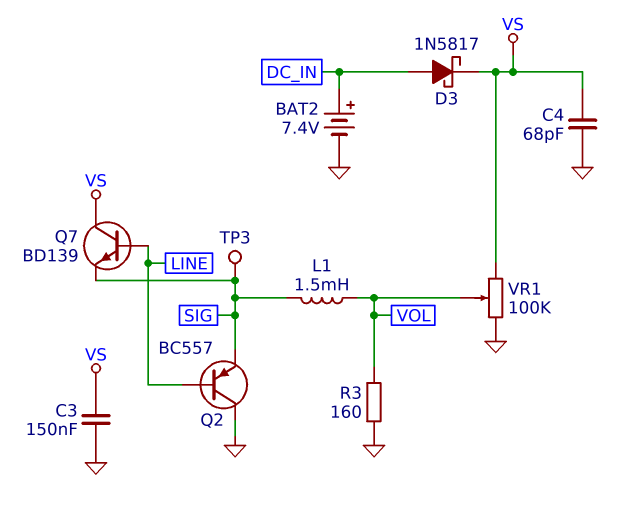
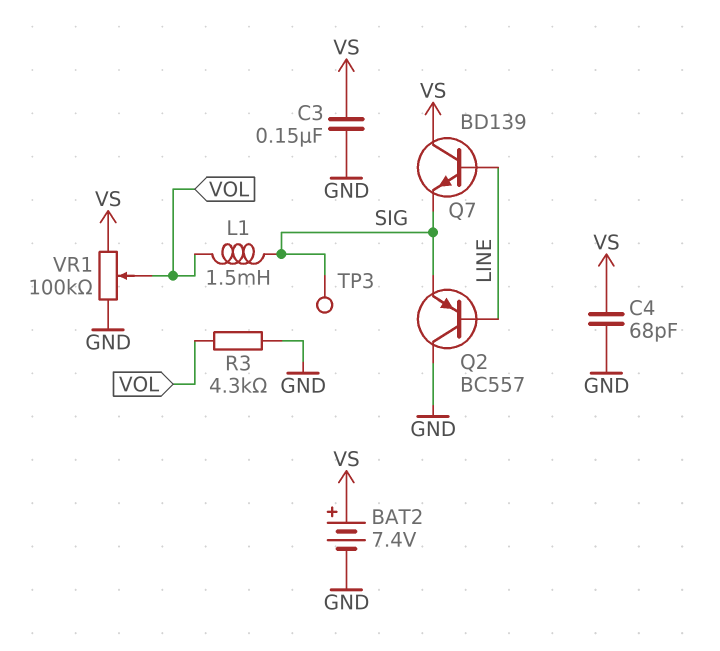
BAT2: 7.4V (plus DC_IN, minus GND) -> 7.4V (plus VS, minus GND)
D3: schottky 1N5817 (A DC_IN, K VS) -> none
R3: 160 (GND, VOL) -> 4.3k (GND, VOL)

